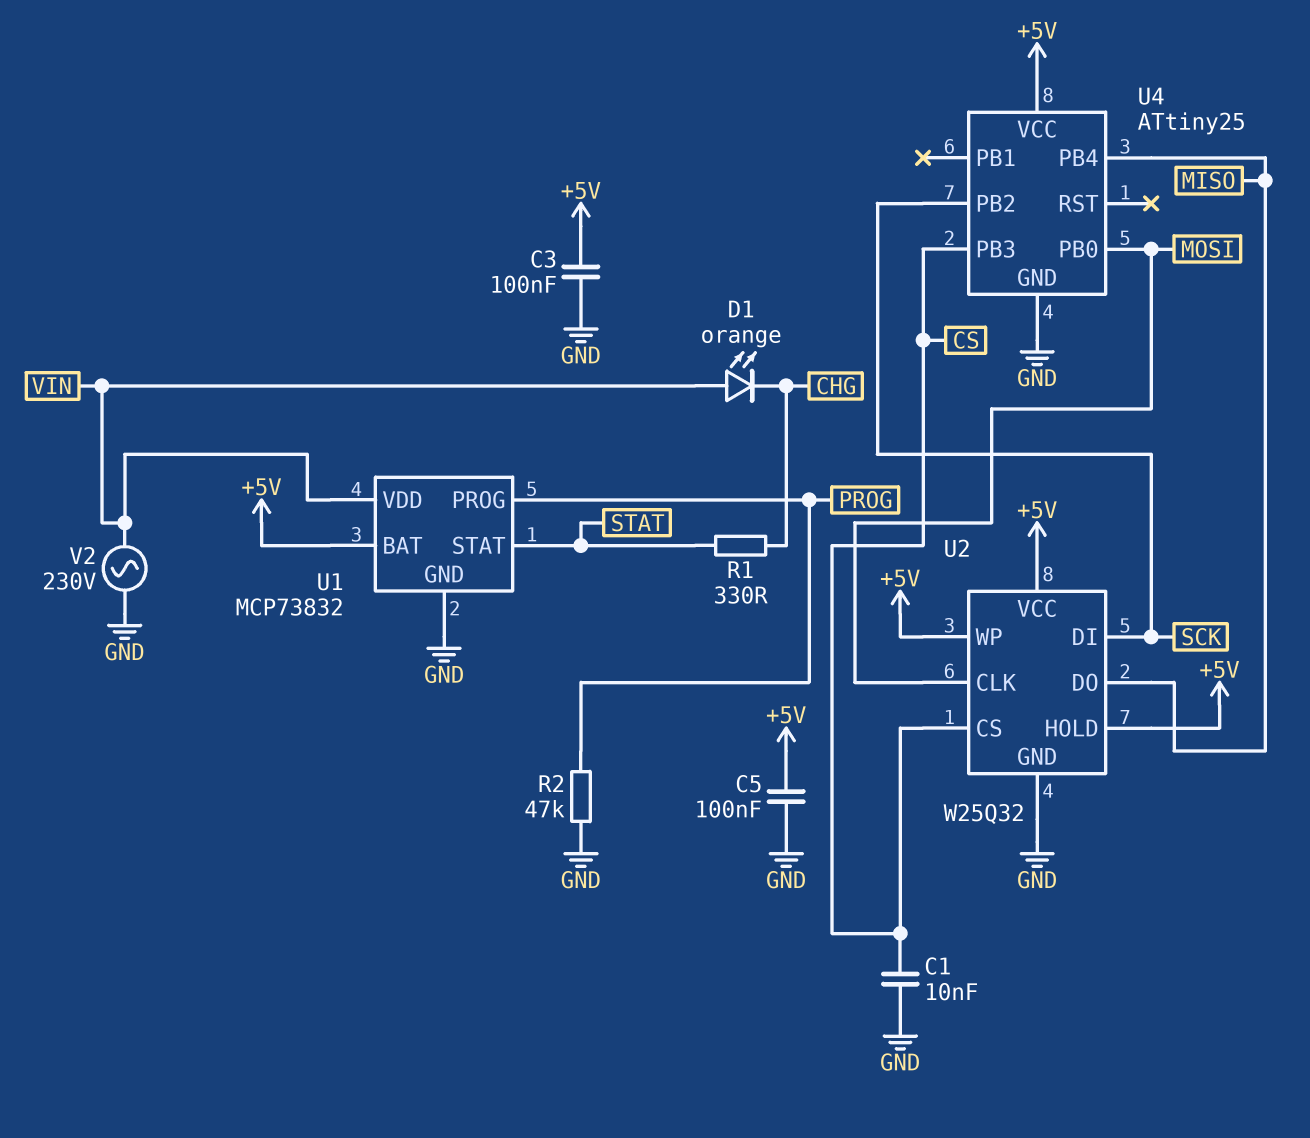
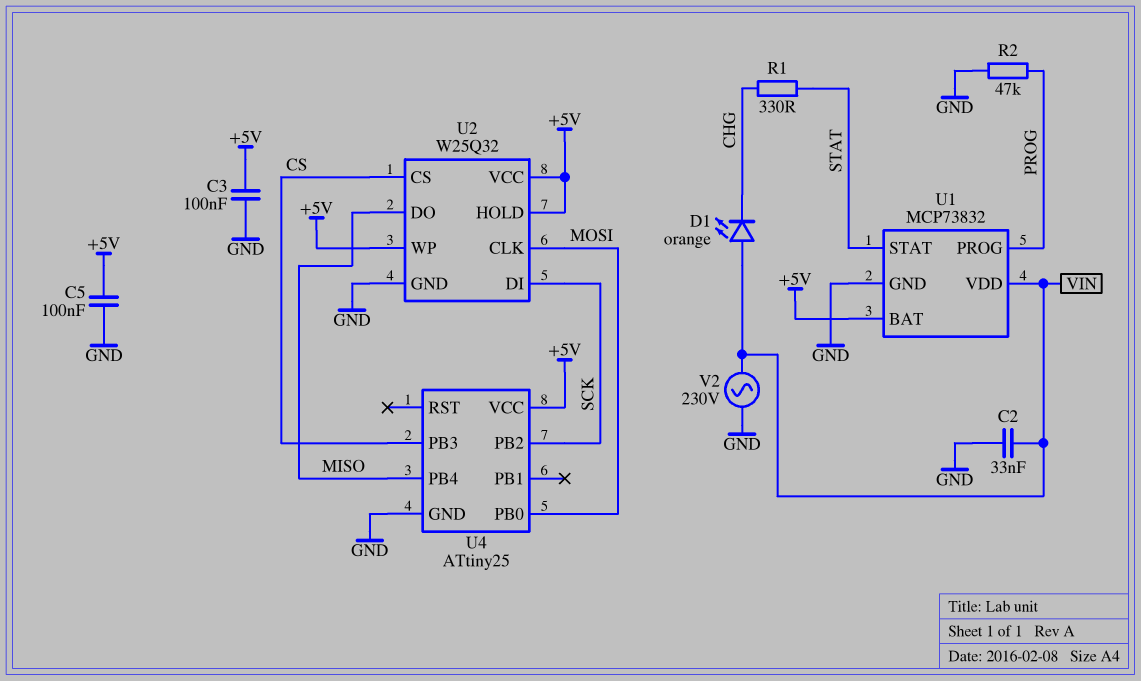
C1: 10nF (CS, GND) -> none
C2: none -> 33nF (GND, VIN)

